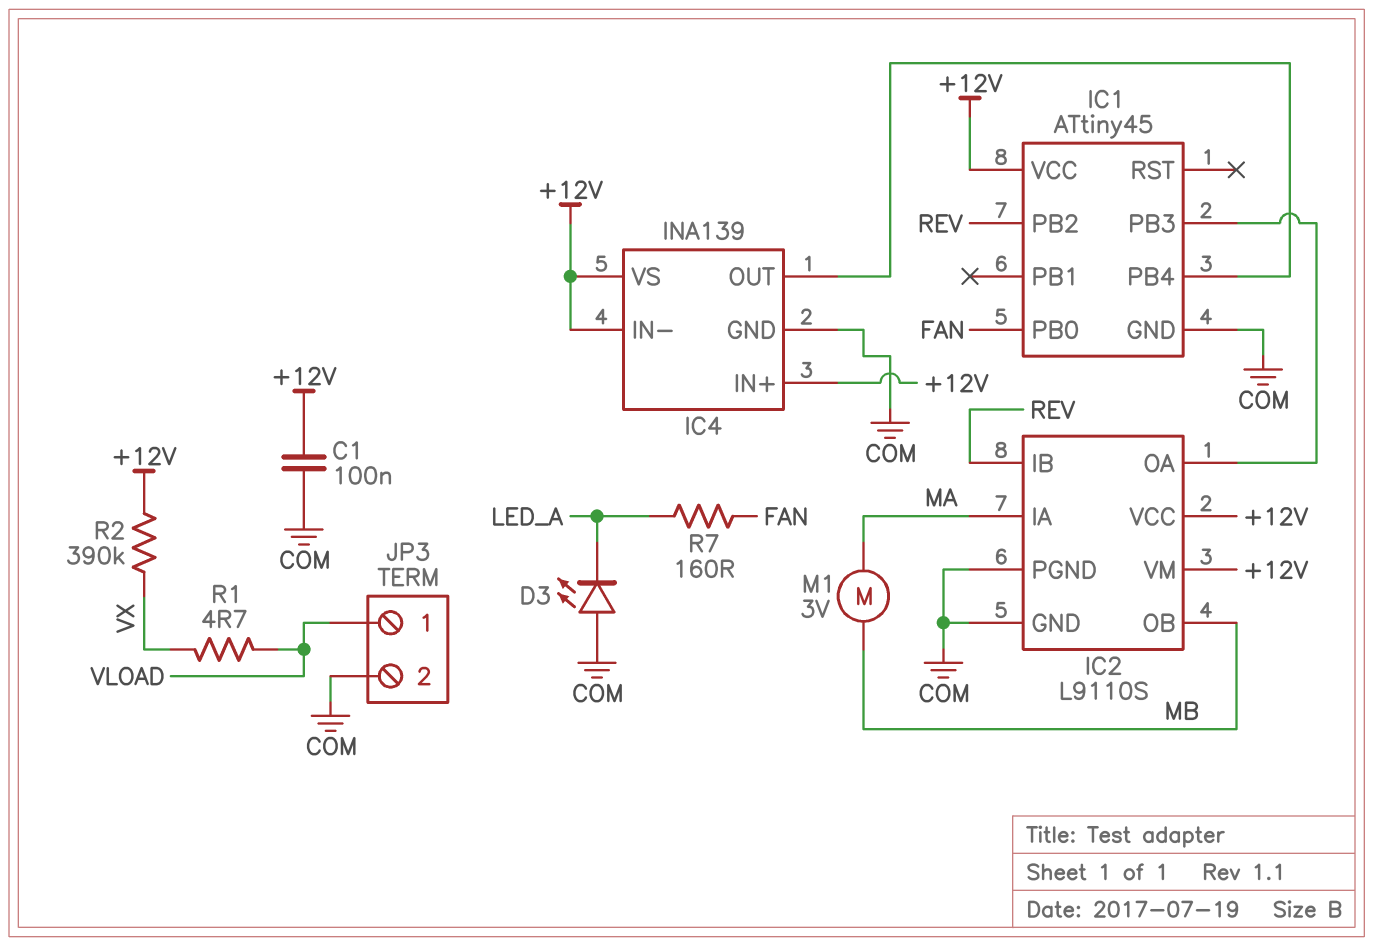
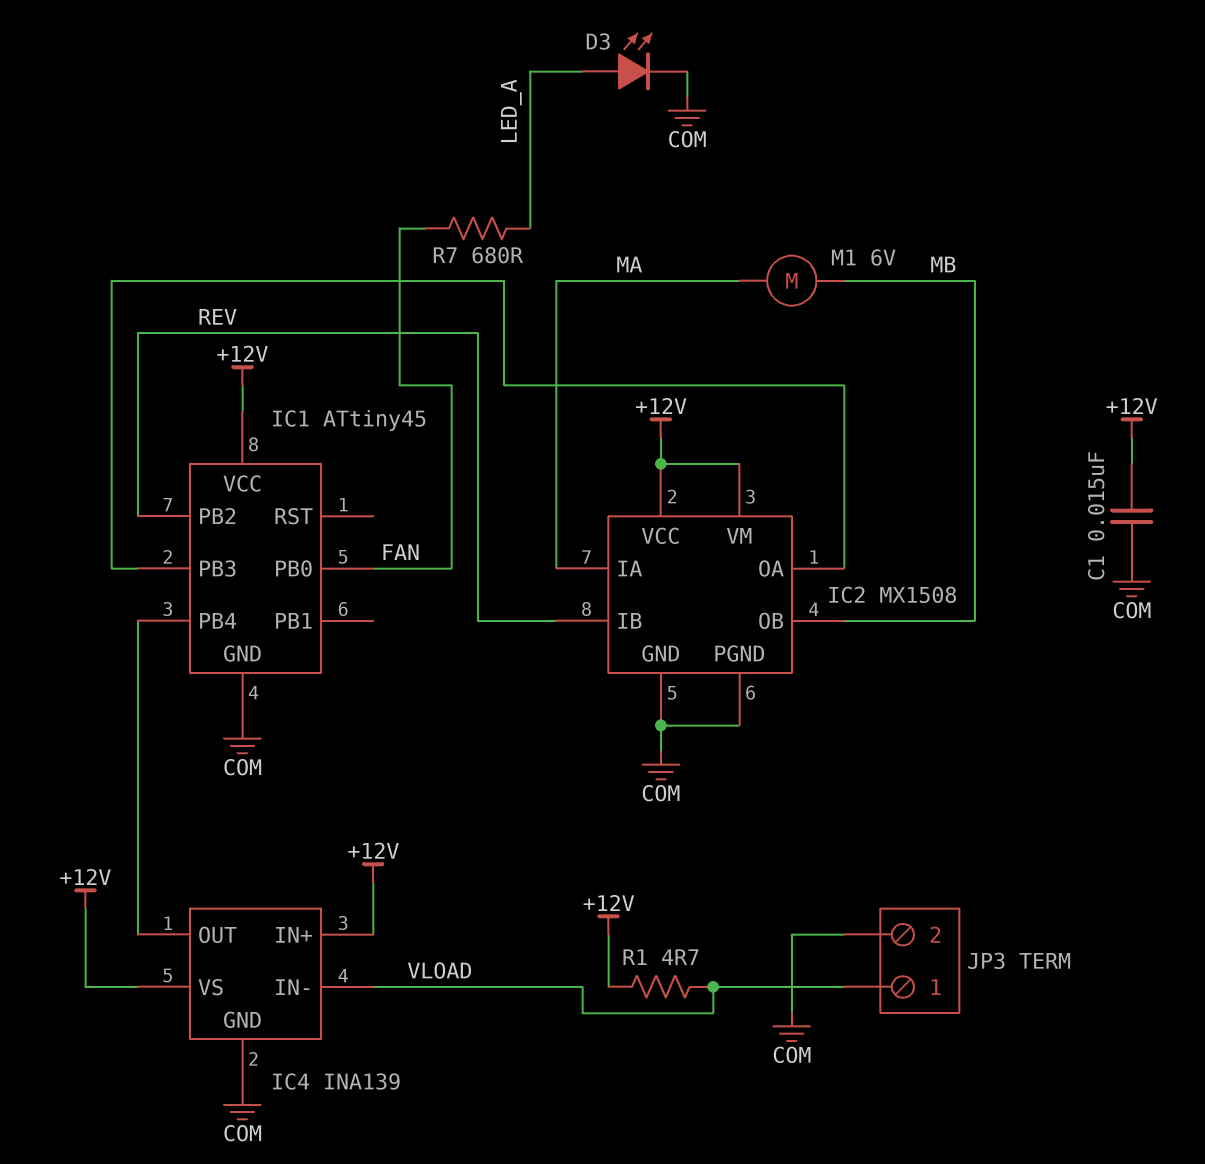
C1: 100nF (+12V, COM) -> 15nF (+12V, COM)
D3: LED (A COM, K LED_A) -> LED (A LED_A, K COM)
IC2: L9110S -> MX1508
IC4 pin IN-: +12V -> VLOAD
M1: motor 3V (MA, MB) -> motor 6V (MA, MB)
R1: 4.7 (VLOAD, VX) -> 4.7 (+12V, VLOAD)
R2: 390k (+12V, VX) -> none
R7: 160 (FAN, LED_A) -> 680 (FAN, LED_A)

